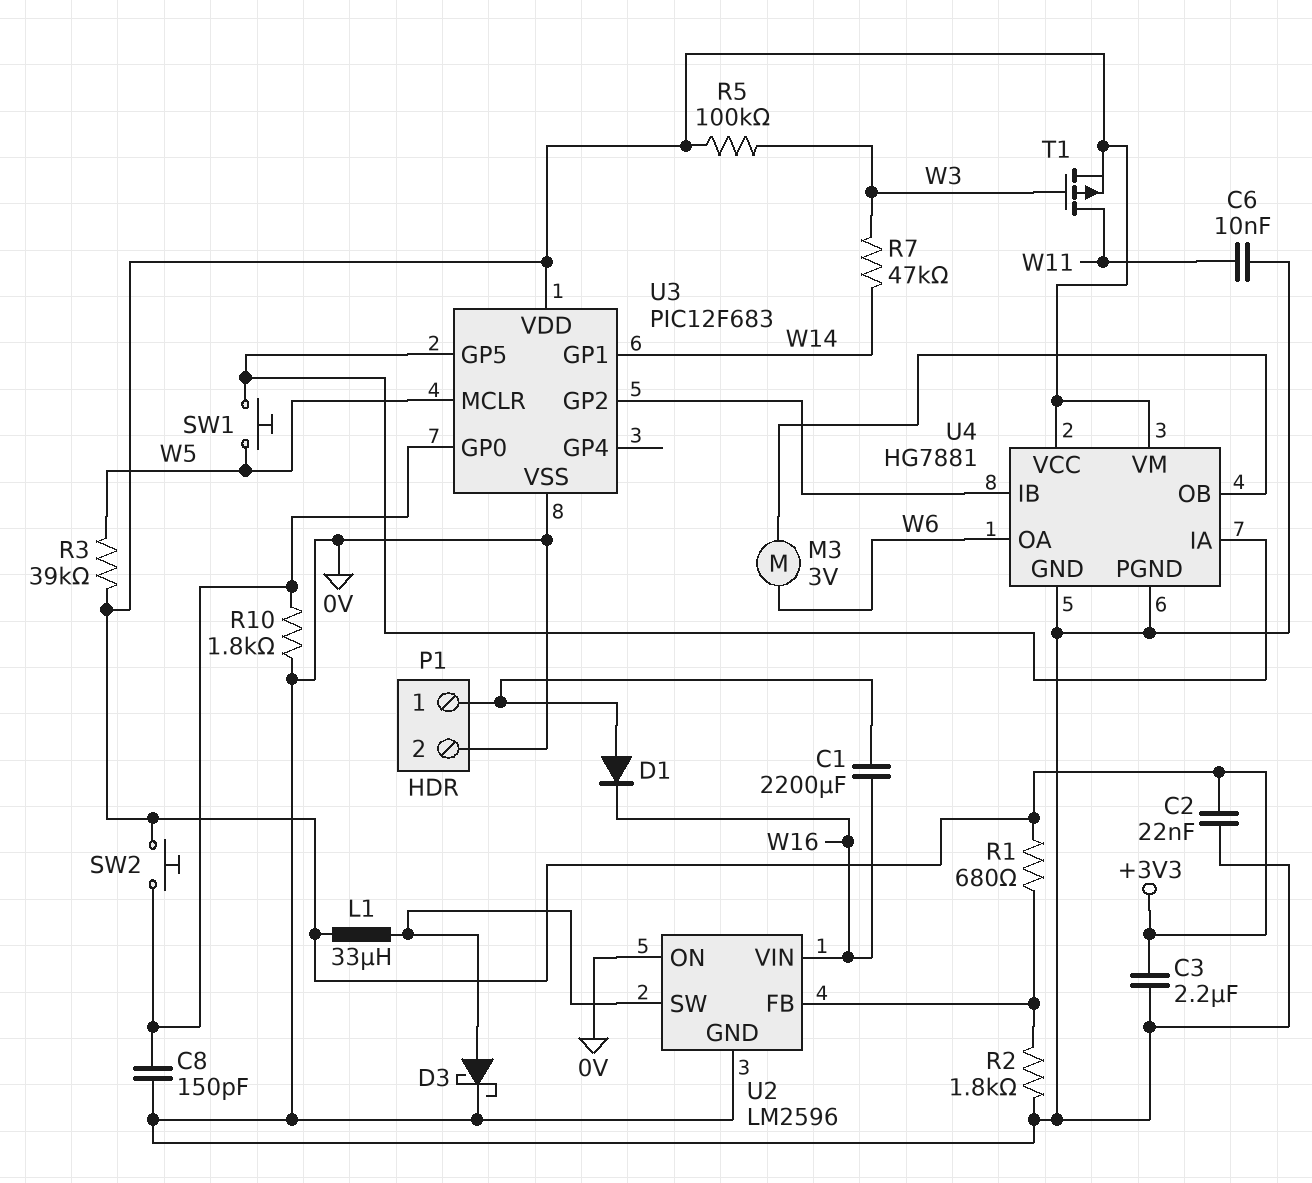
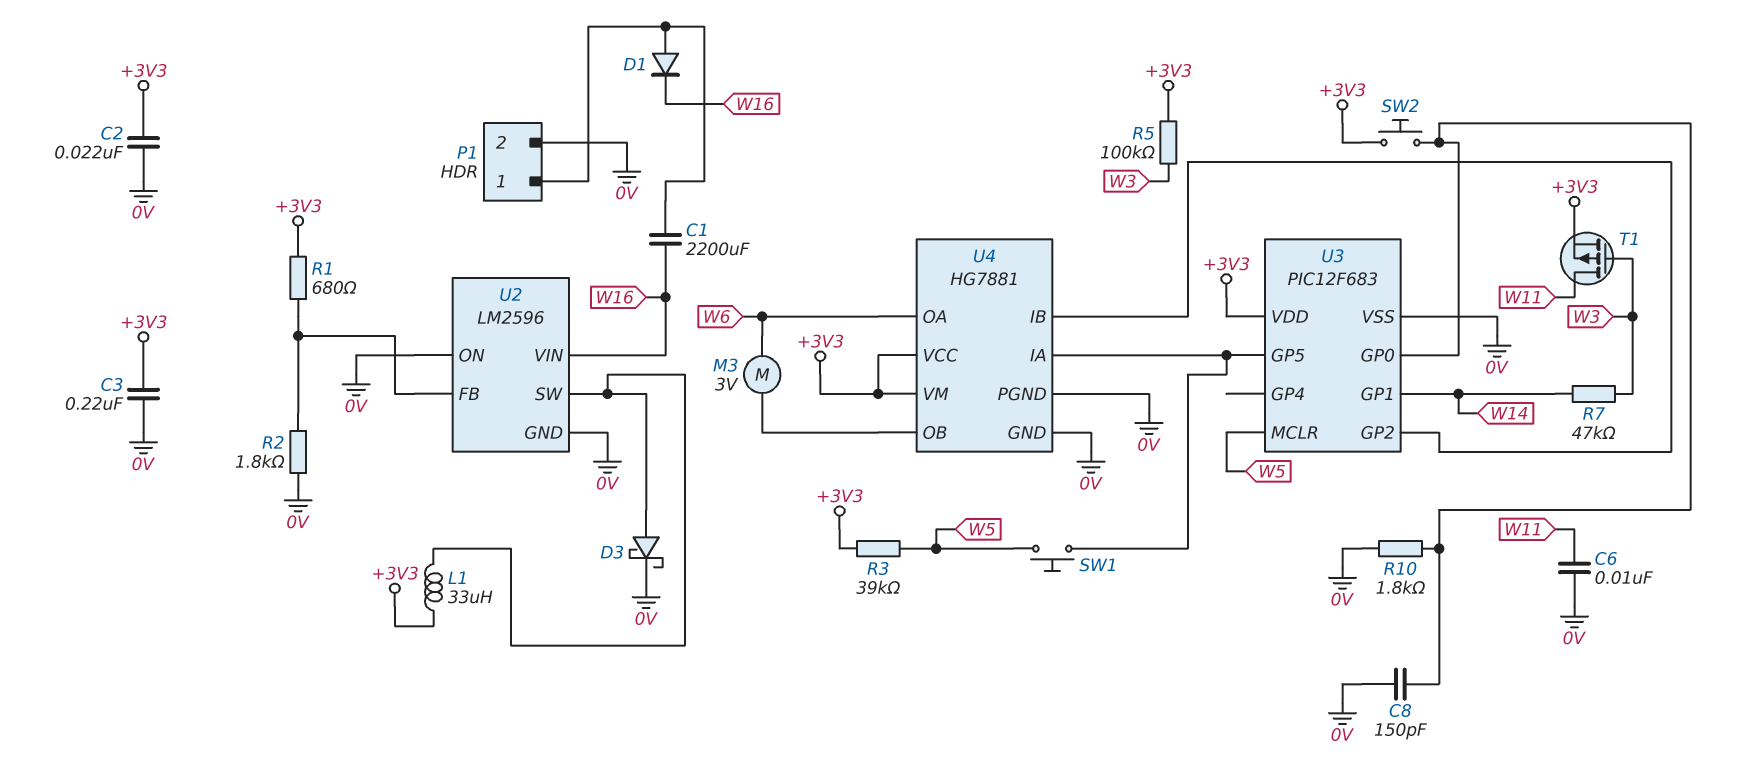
C3: 2.2uF (+3V3, 0V) -> 220nF (+3V3, 0V)

